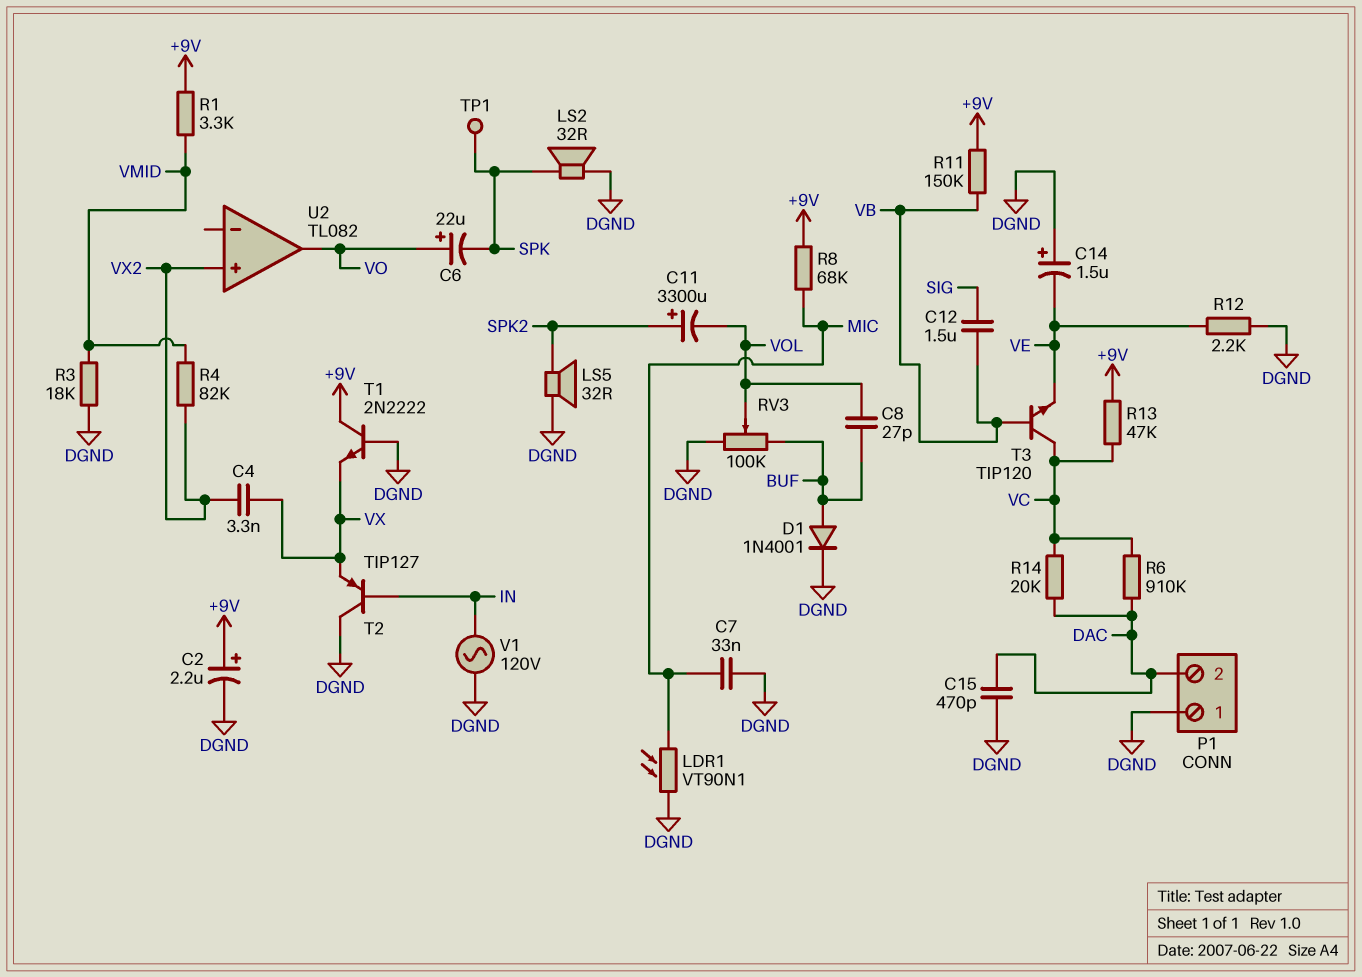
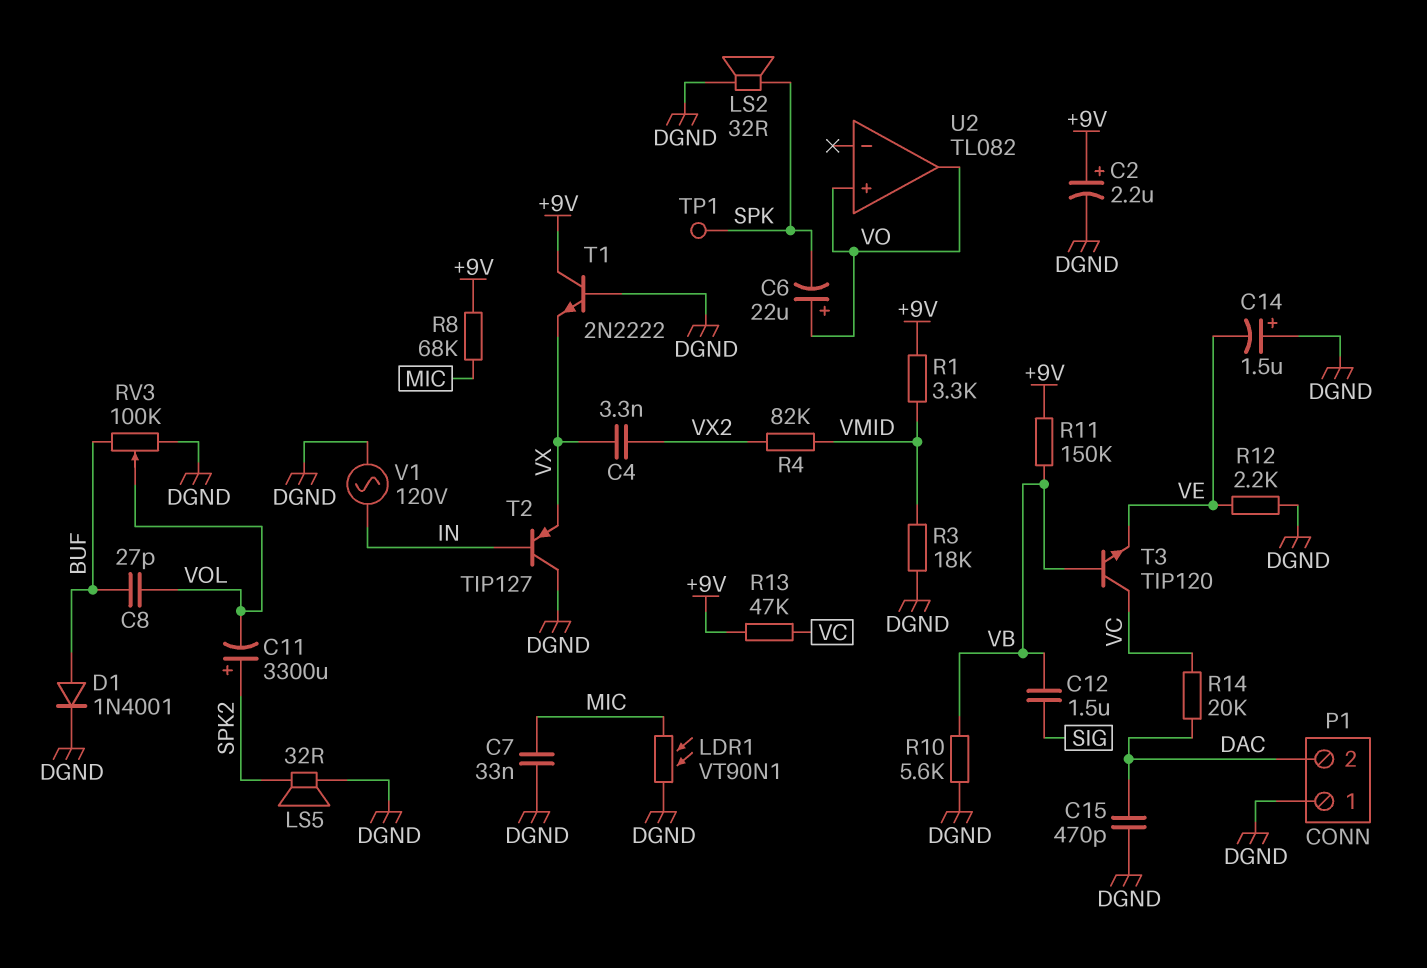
R6: 910k (DAC, VC) -> none
R10: none -> 5.6k (DGND, VB)
U2 pin in+: VX2 -> VO

